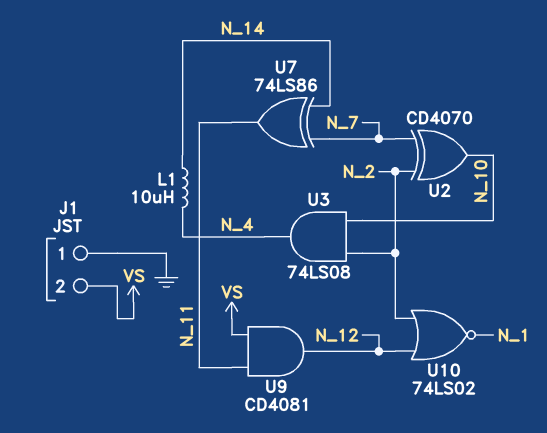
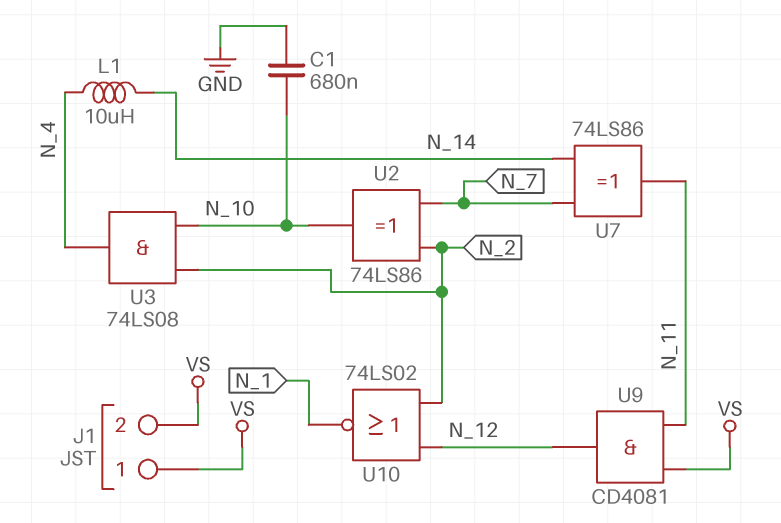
C1: none -> 680nF (GND, N_10)
J1 pin 1: GND -> VS
U2: XOR CD4070 (in N_2, in N_7, out N_10) -> XOR 74LS86 (in N_2, in N_7, out N_10)

